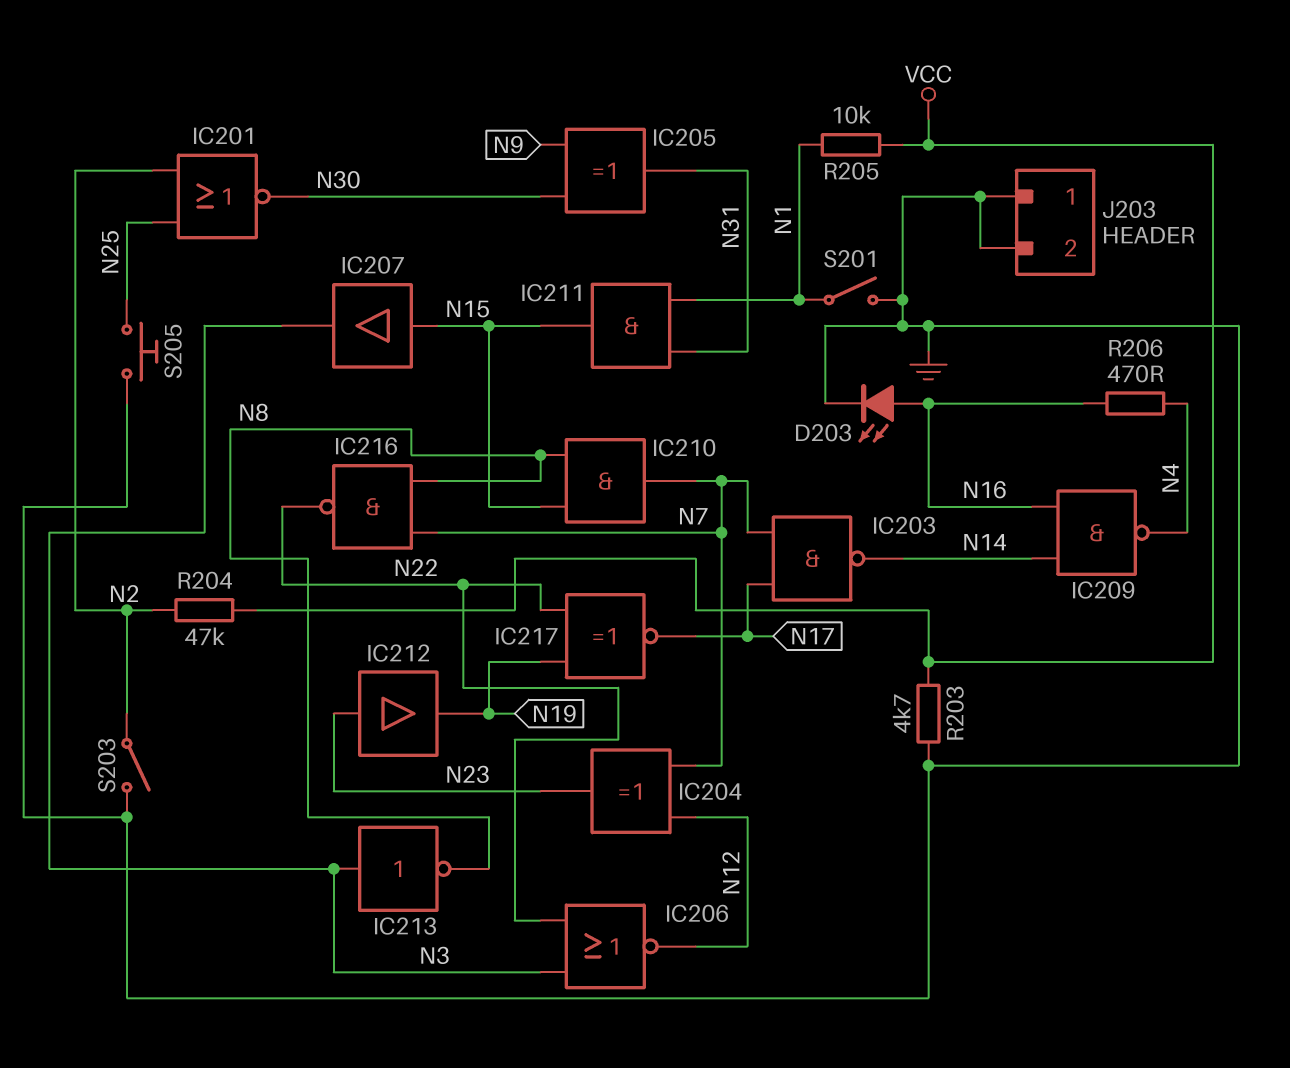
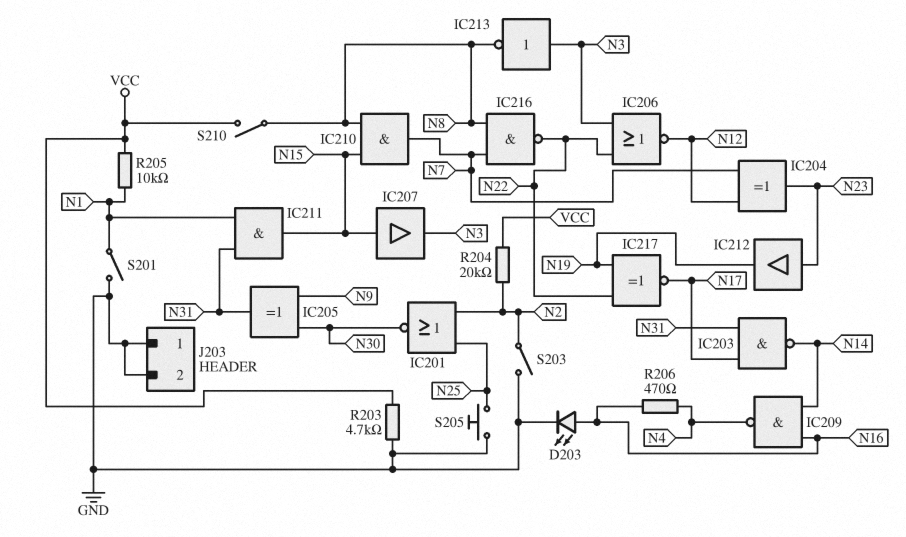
IC203: NAND (in N7, in N17, out N14) -> NAND (in N17, in N31, out N14)
R204: 47k (N2, VCC) -> 20k (N2, VCC)
S210: none -> switch (N8, VCC)

